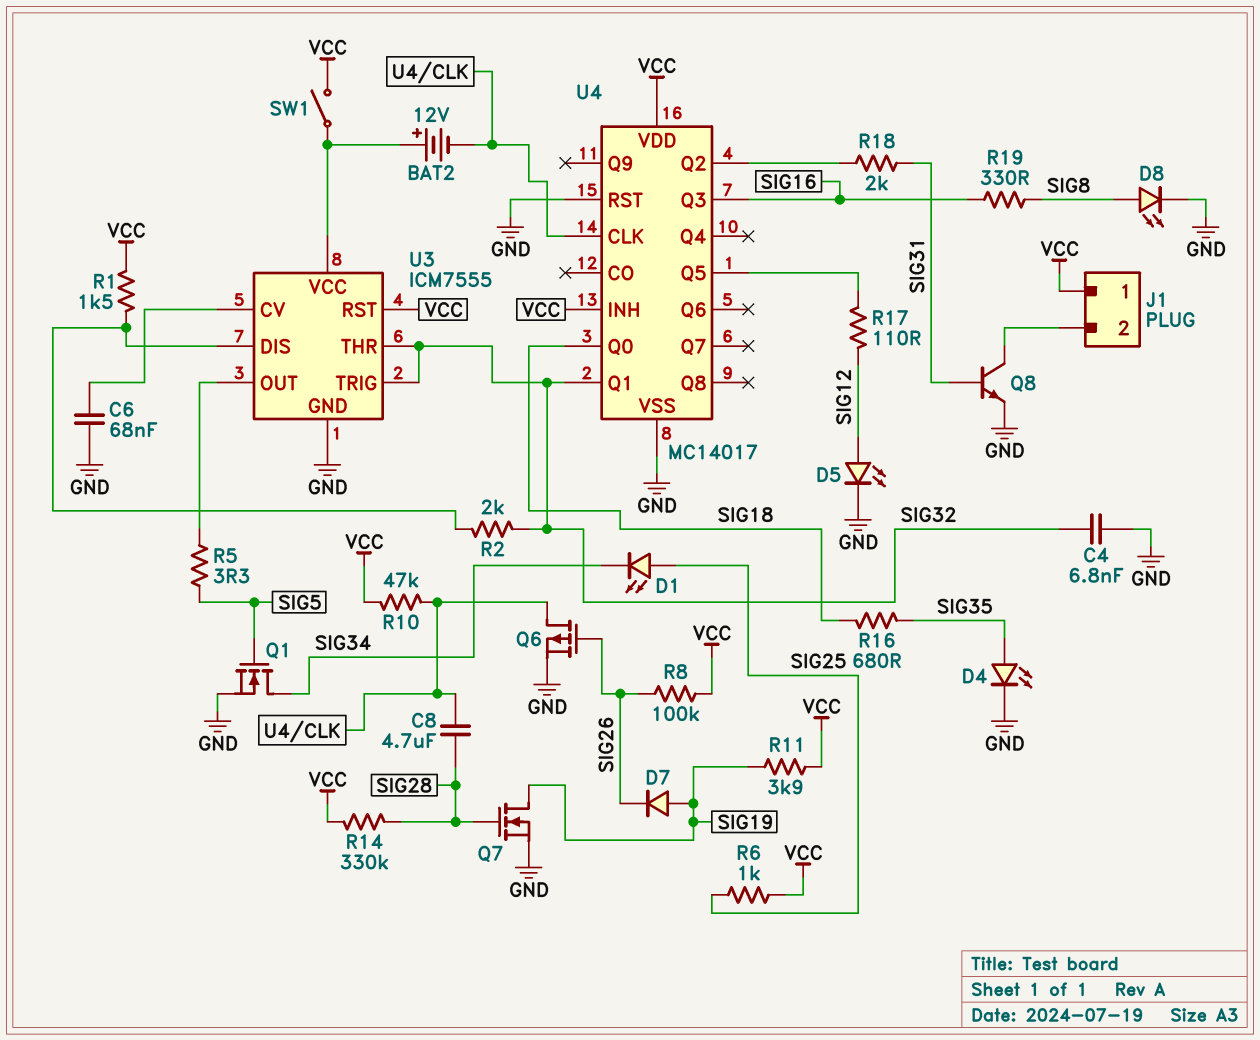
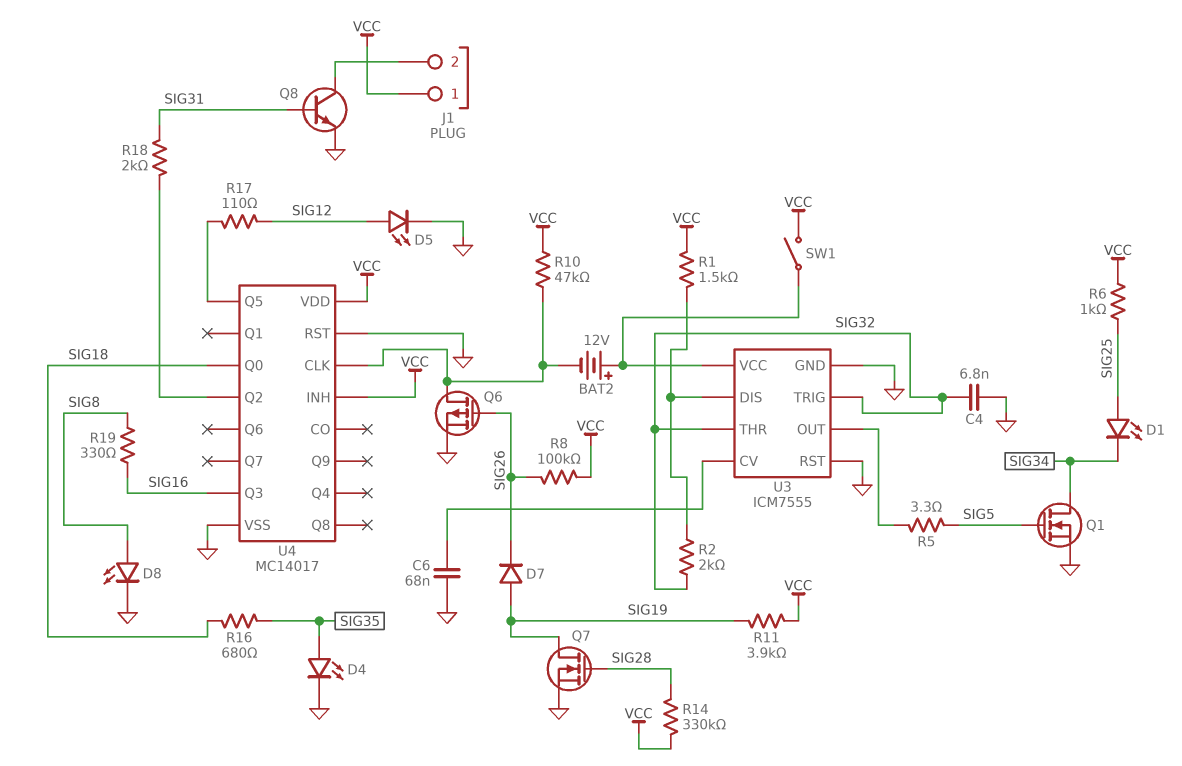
C8: 4.7uF (SIG28, U4/CLK) -> none
U3 pin RST: VCC -> GND
U4 pin Q1: SIG32 -> none

